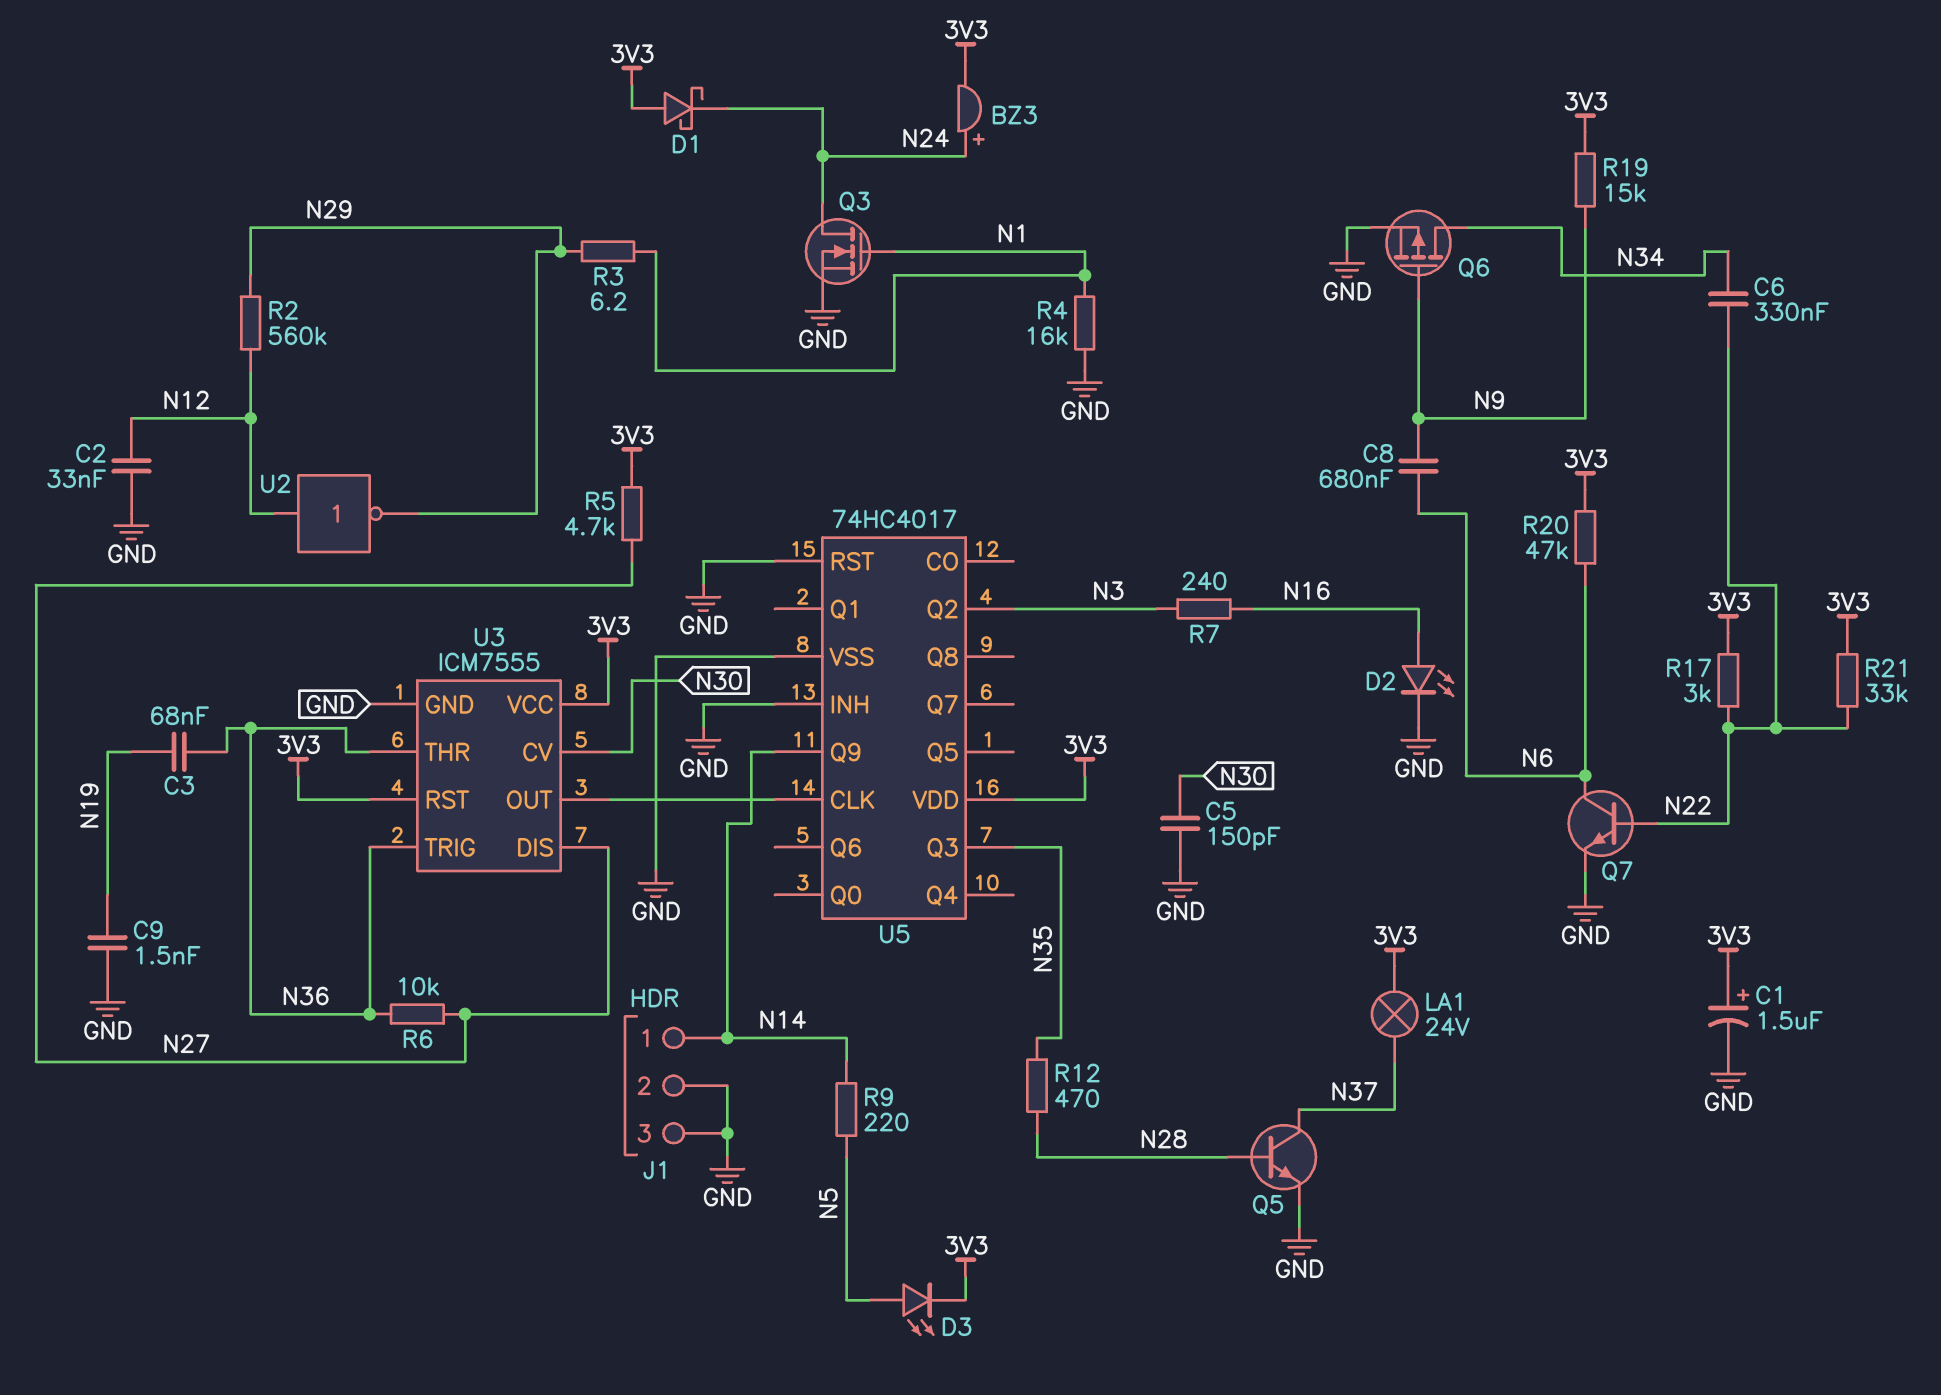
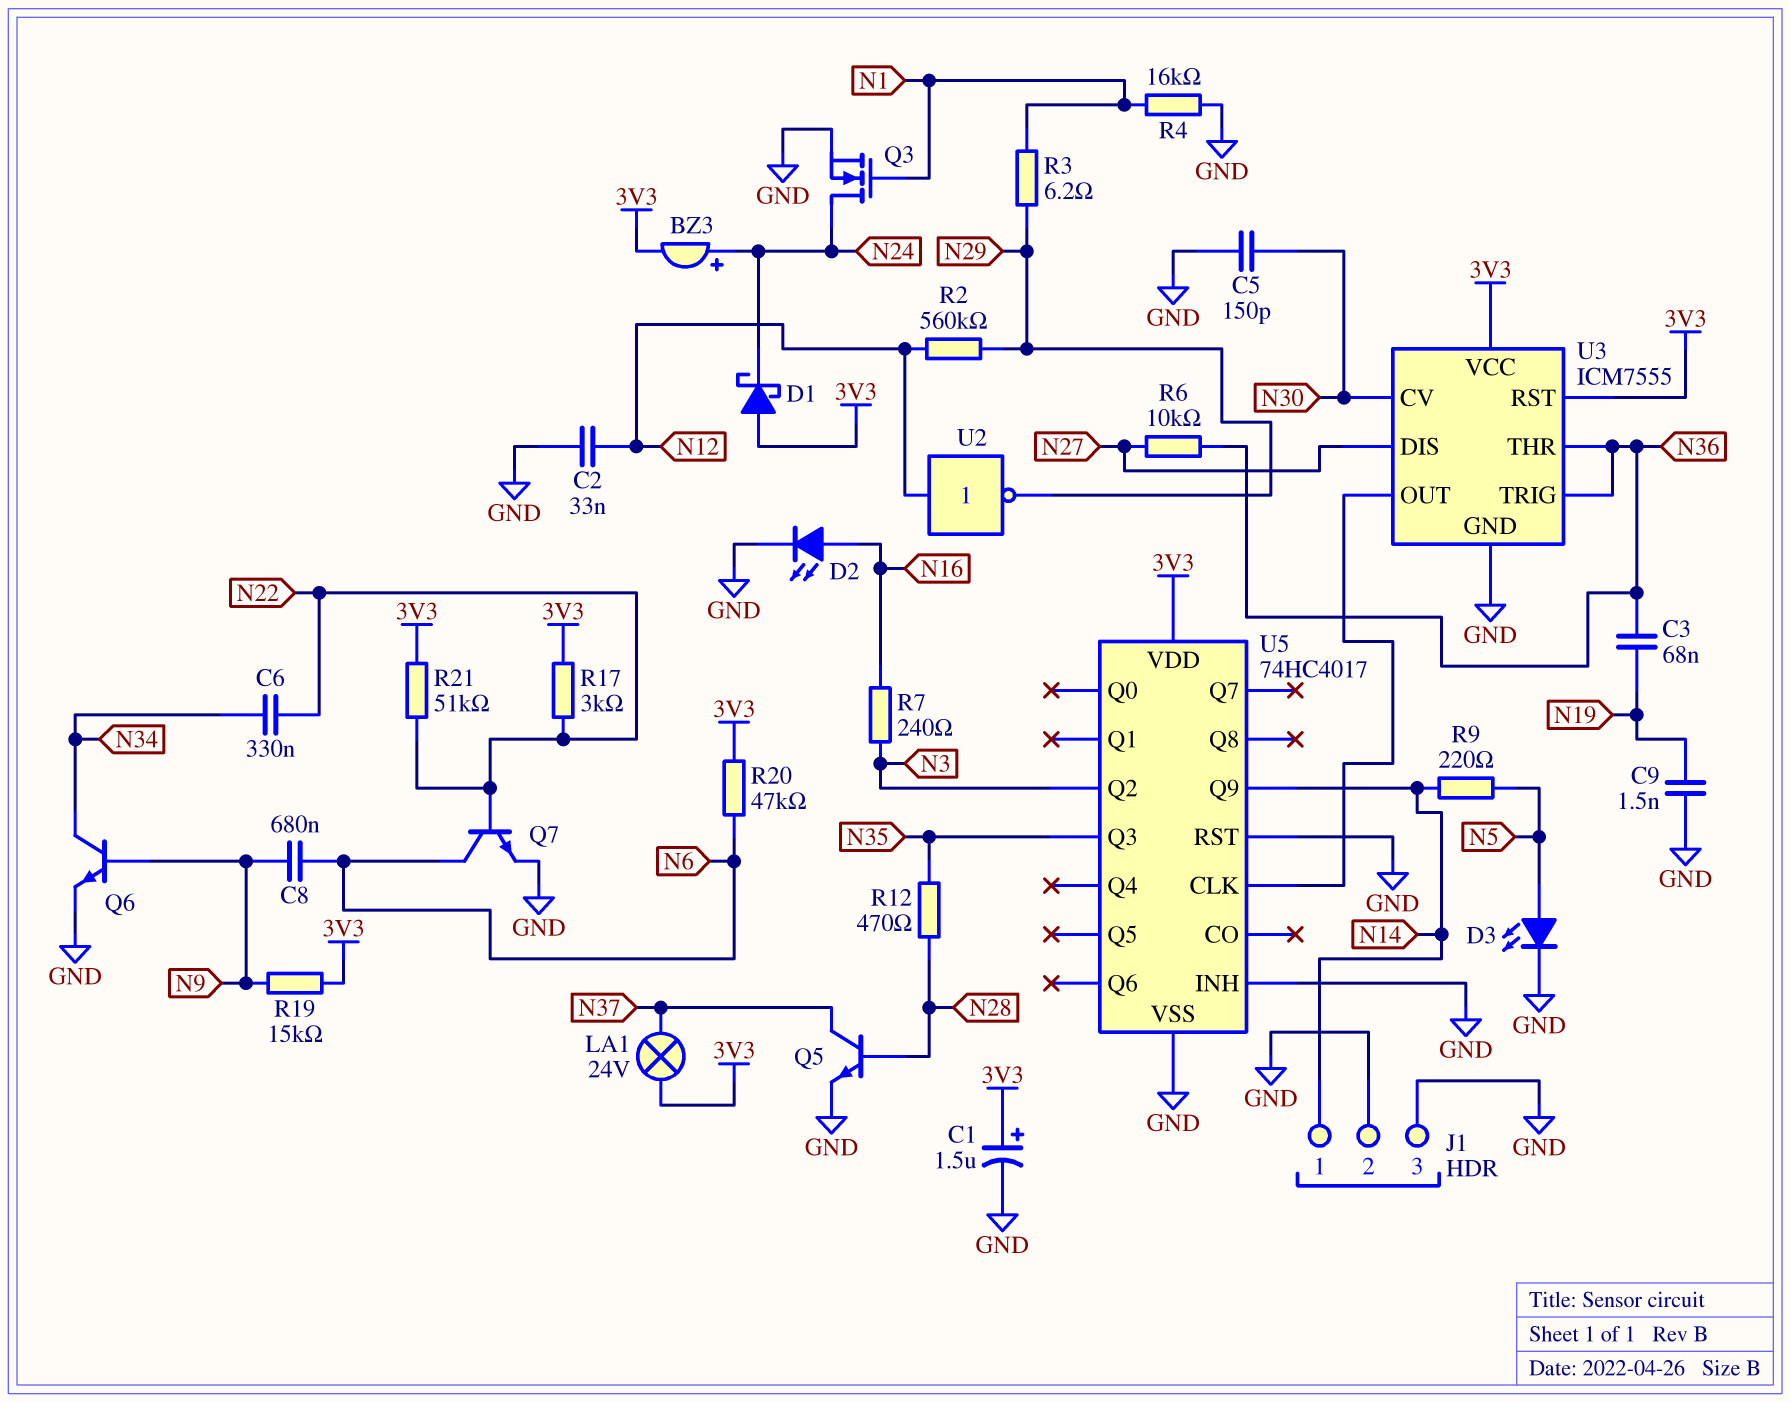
D3: LED (A N5, K 3V3) -> LED (A N5, K GND)
Q6: PMOS (G N9, D N34, S GND) -> NPN (B N9, C N34, E GND)
R5: 4.7k (3V3, N27) -> none
R21: 33k (3V3, N22) -> 51k (3V3, N22)

